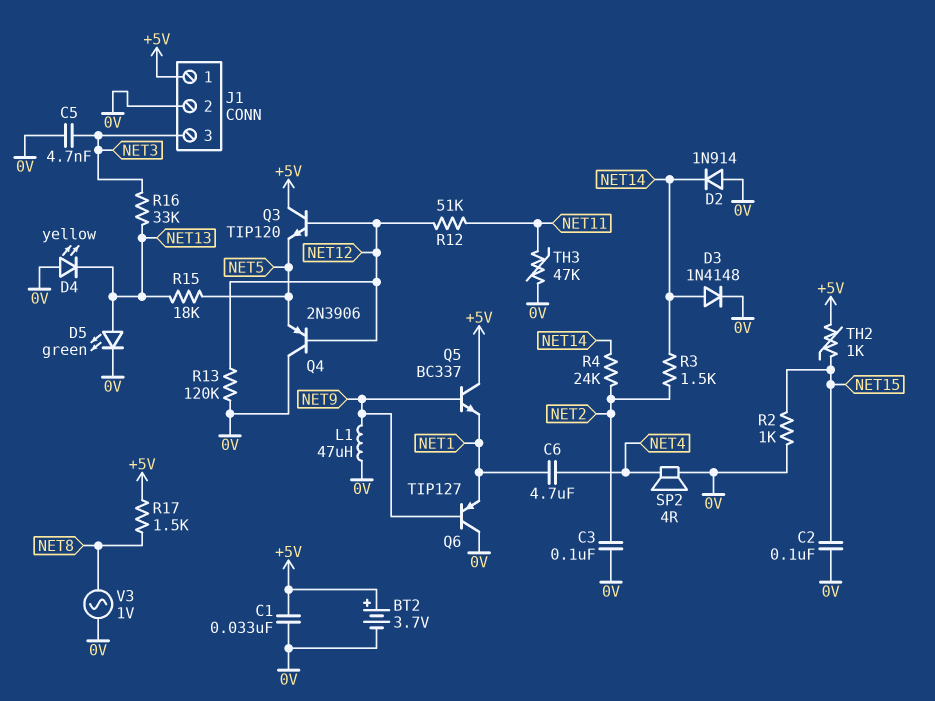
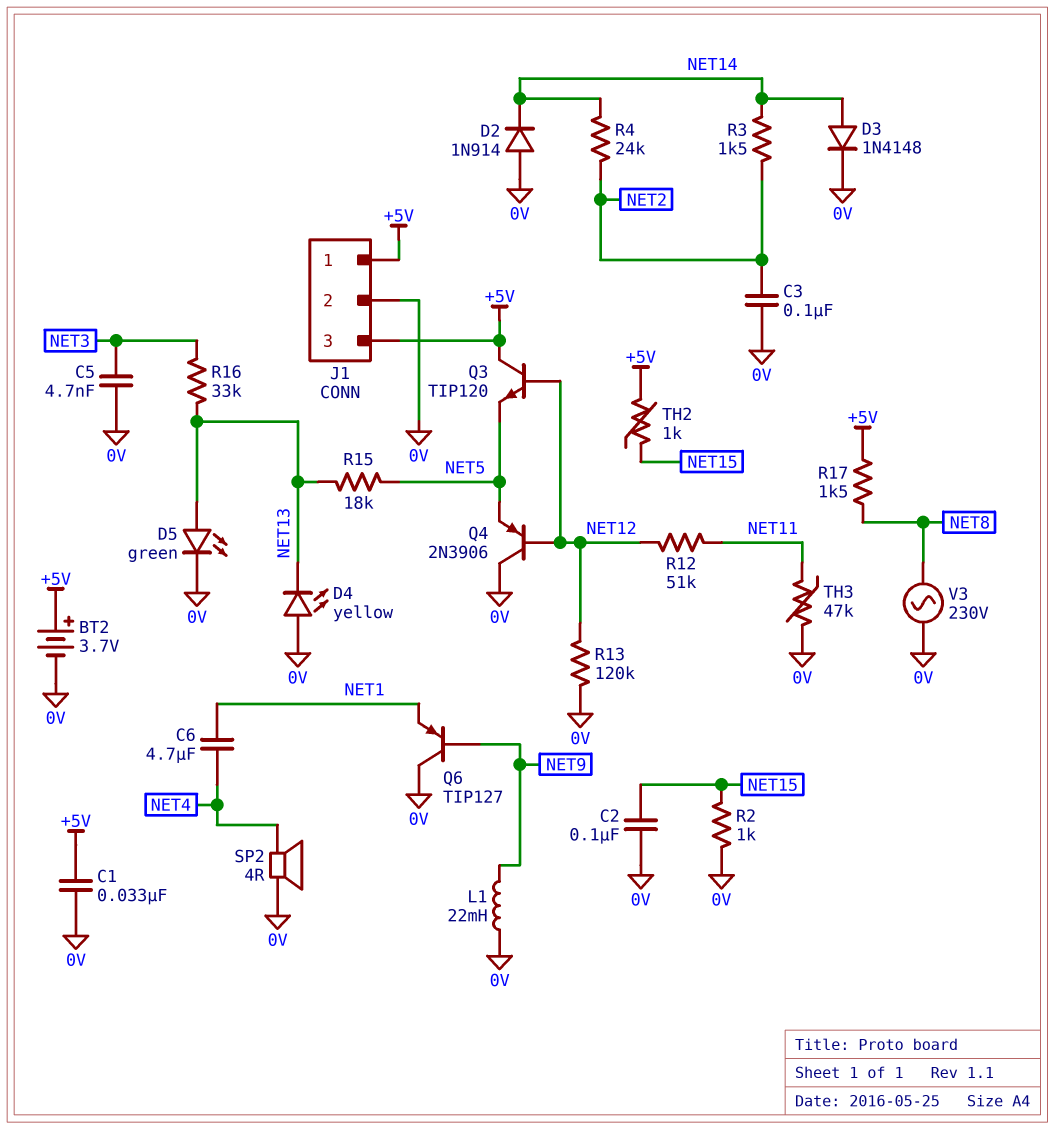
J1 pin 3: NET3 -> +5V
L1: 47uH (0V, NET9) -> 22mH (0V, NET9)
Q5: NPN BC337 (B NET9, C +5V, E NET1) -> none
V3: AC 1V (0V, NET8) -> AC 230V (0V, NET8)

